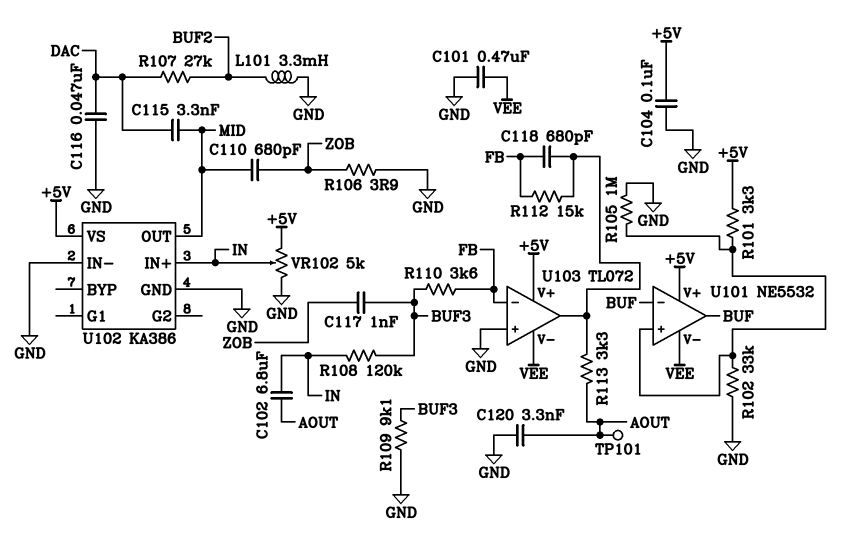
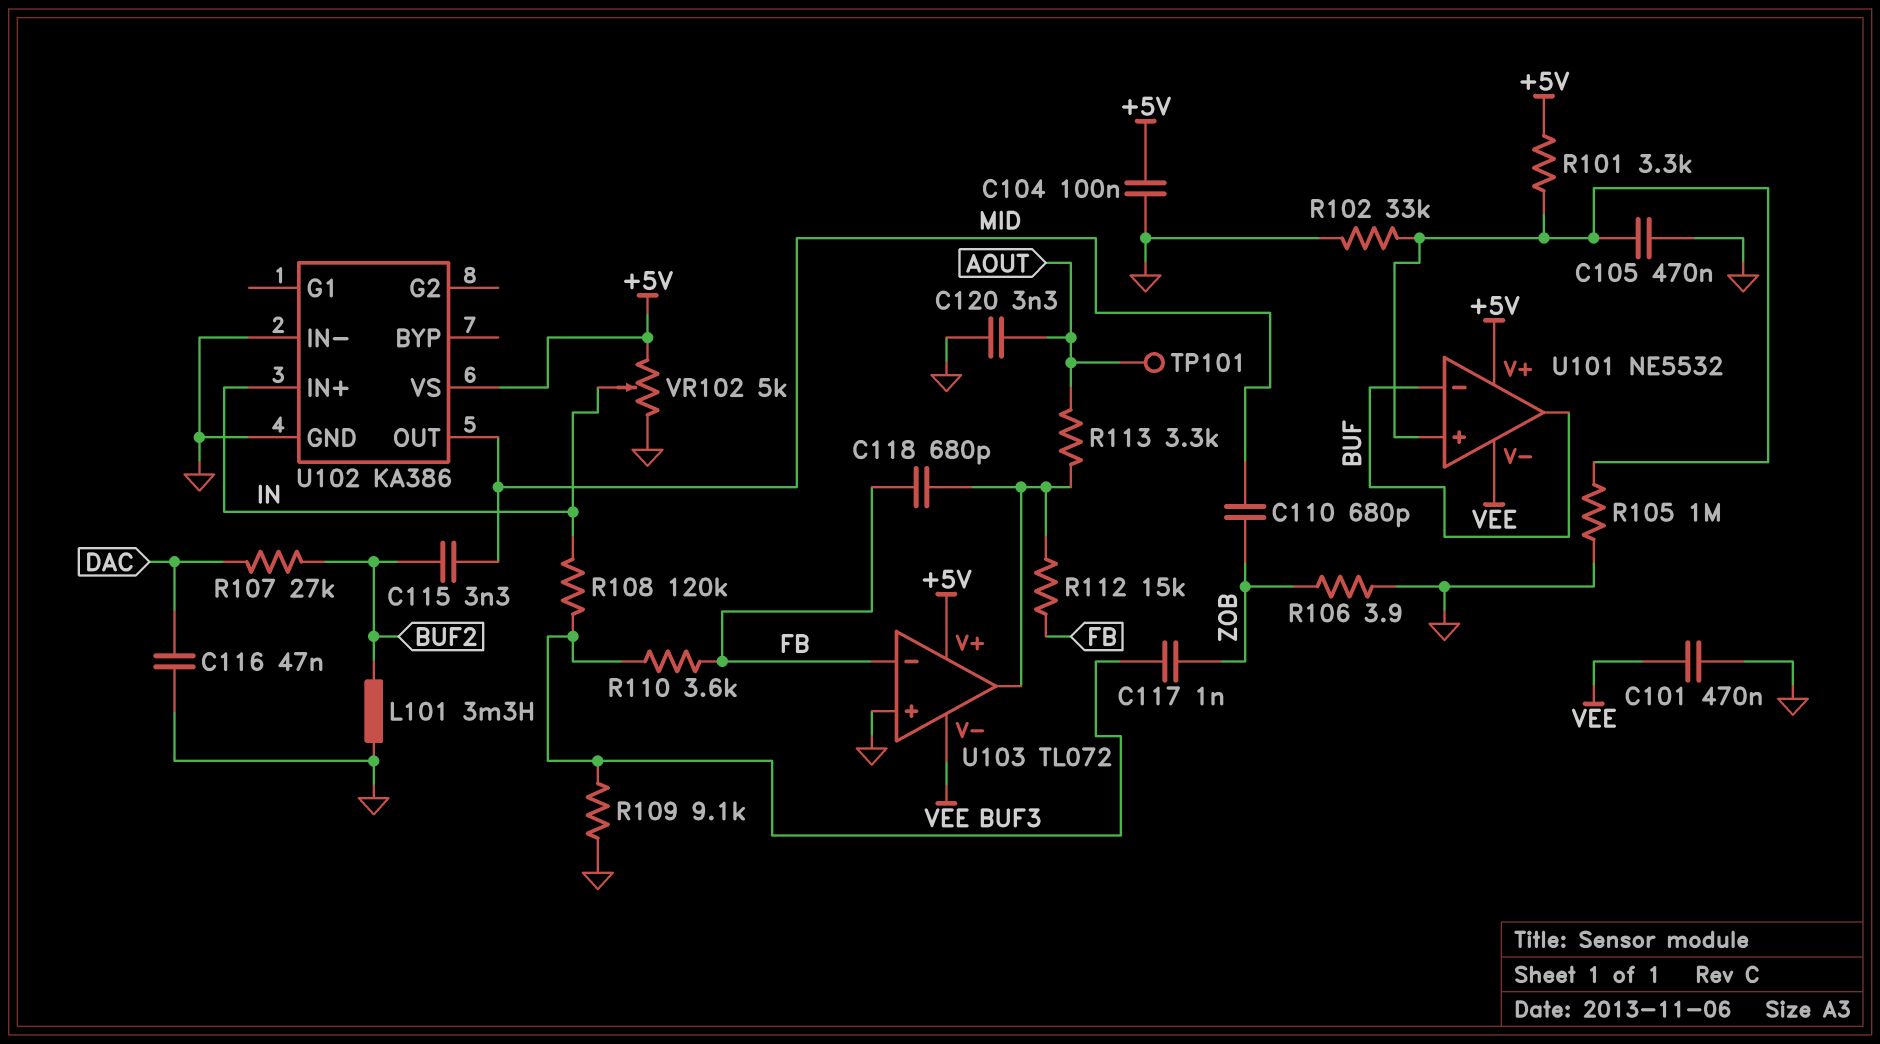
C102: 6.8uF (AOUT, IN) -> none
C105: none -> 470nF (GND, U101/in+)
C115: 3.3nF (DAC, MID) -> 3.3nF (BUF2, MID)

